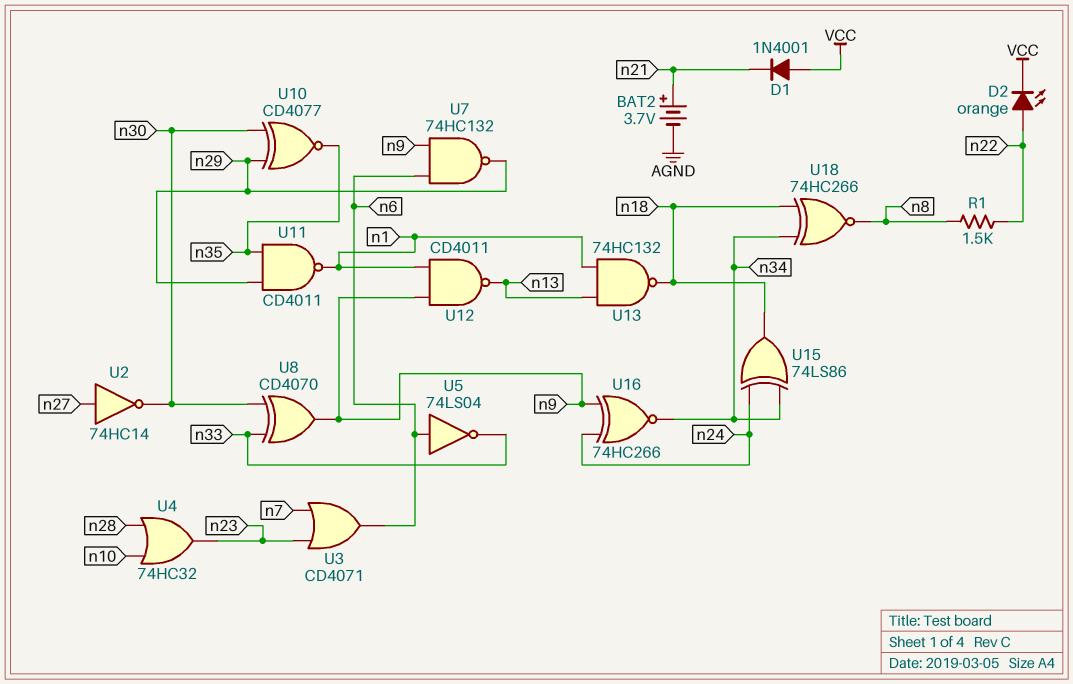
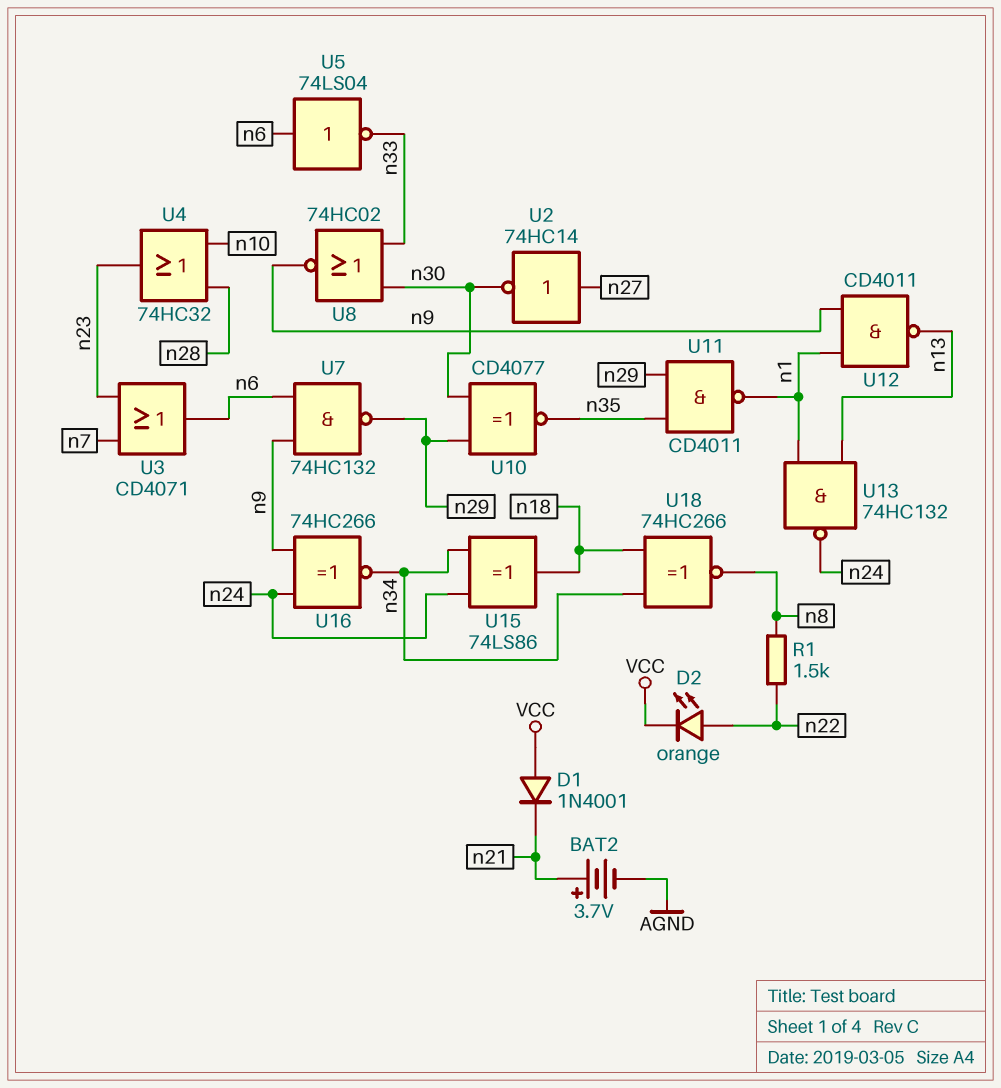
U8: XOR CD4070 (in n30, in n33, out n9) -> NOR 74HC02 (in n30, in n33, out n9)
U13: NAND 74HC132 (in n1, in n13, out n18) -> NAND 74HC132 (in n1, in n13, out n24)

